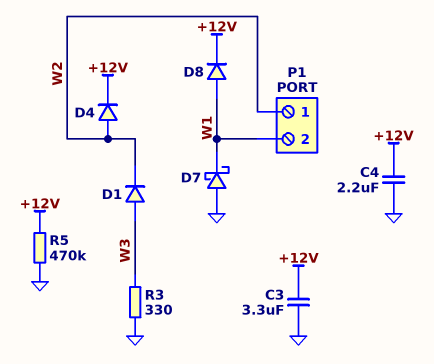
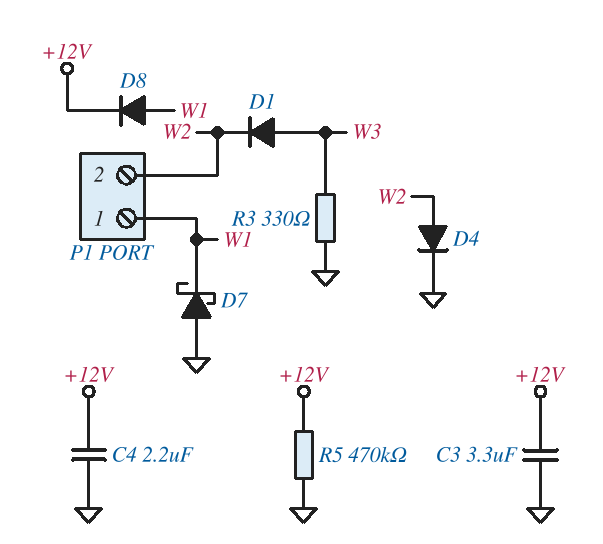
D4: diode (A W2, K +12V) -> diode (A W2, K GND)
P1 pin 1: W2 -> W1
P1 pin 2: W1 -> W2

